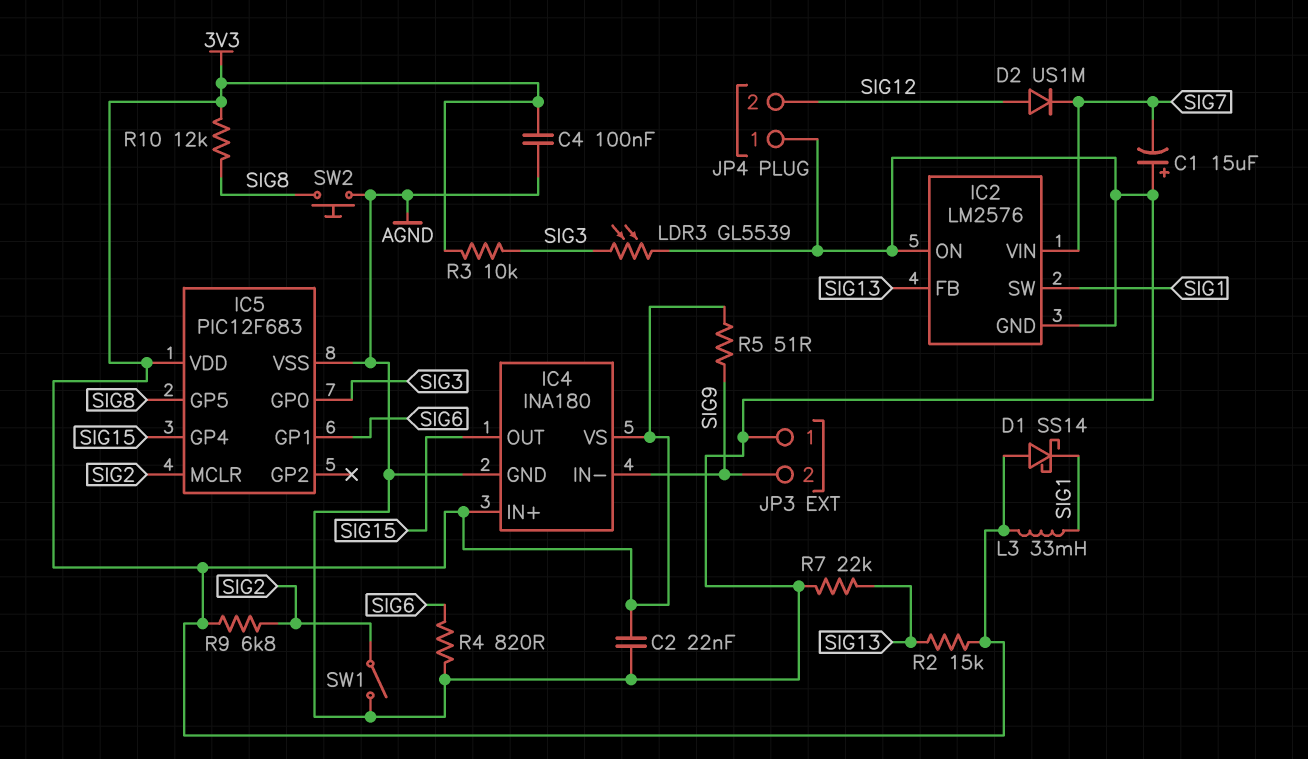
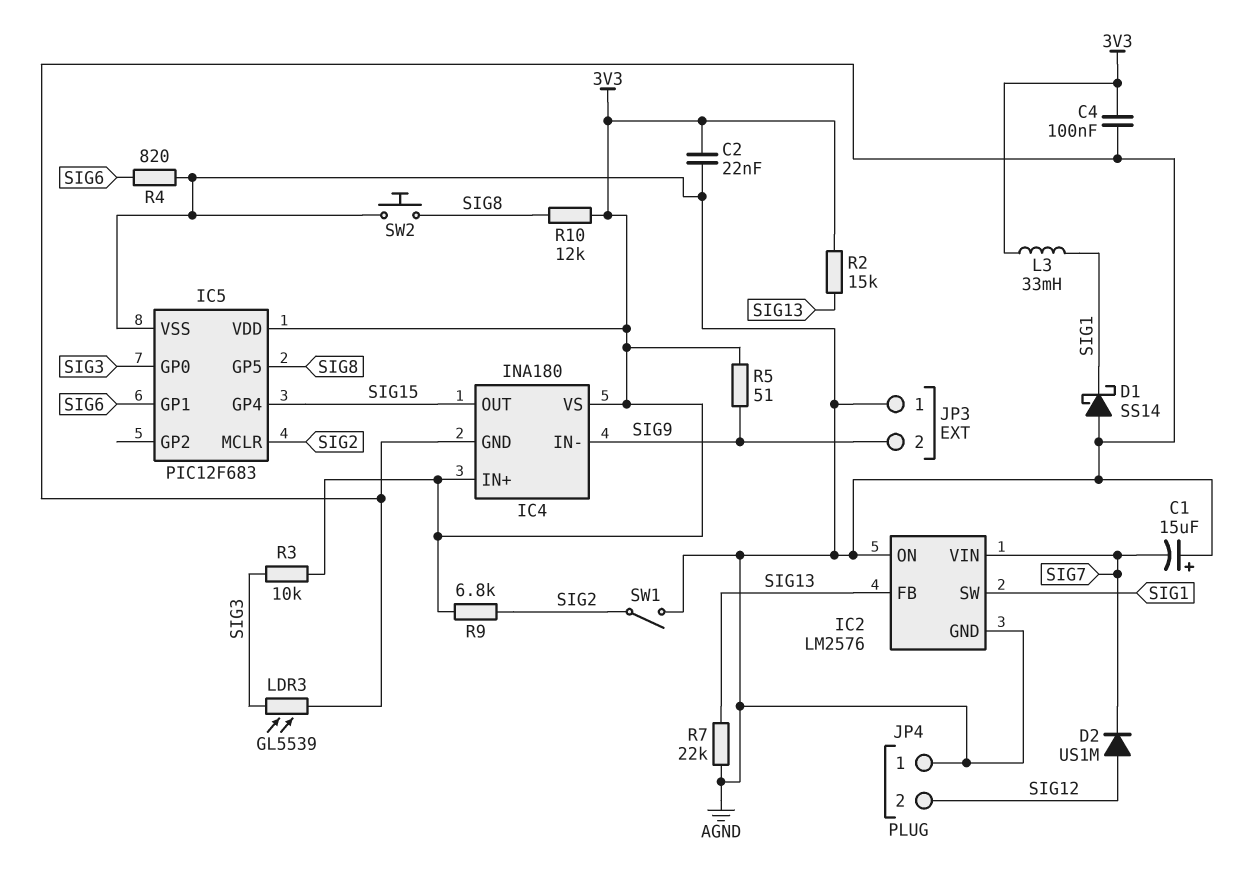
D1: schottky SS14 (A 3V3, K SIG1) -> schottky SS14 (A AGND, K SIG1)

